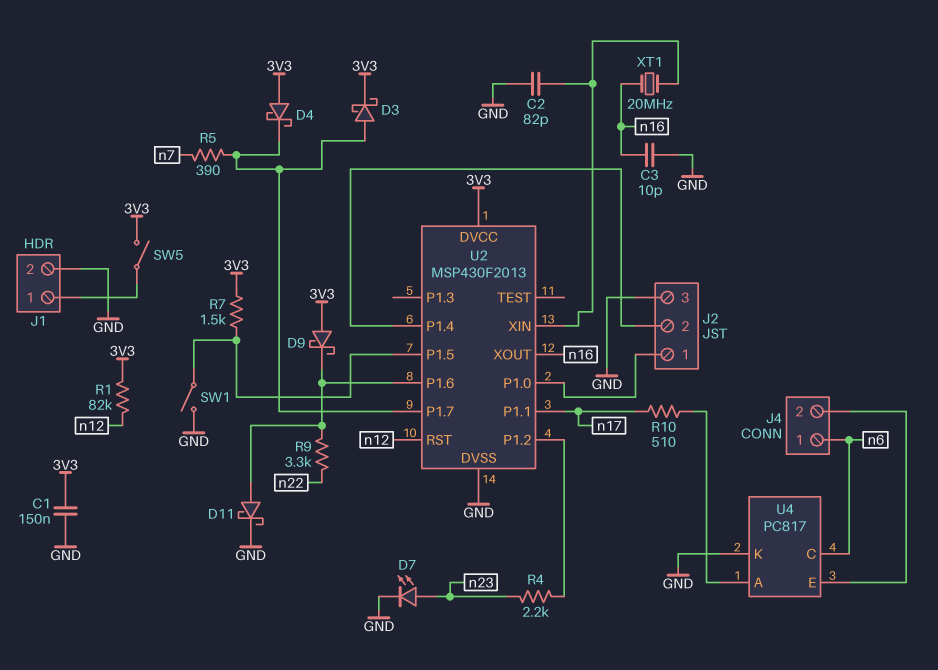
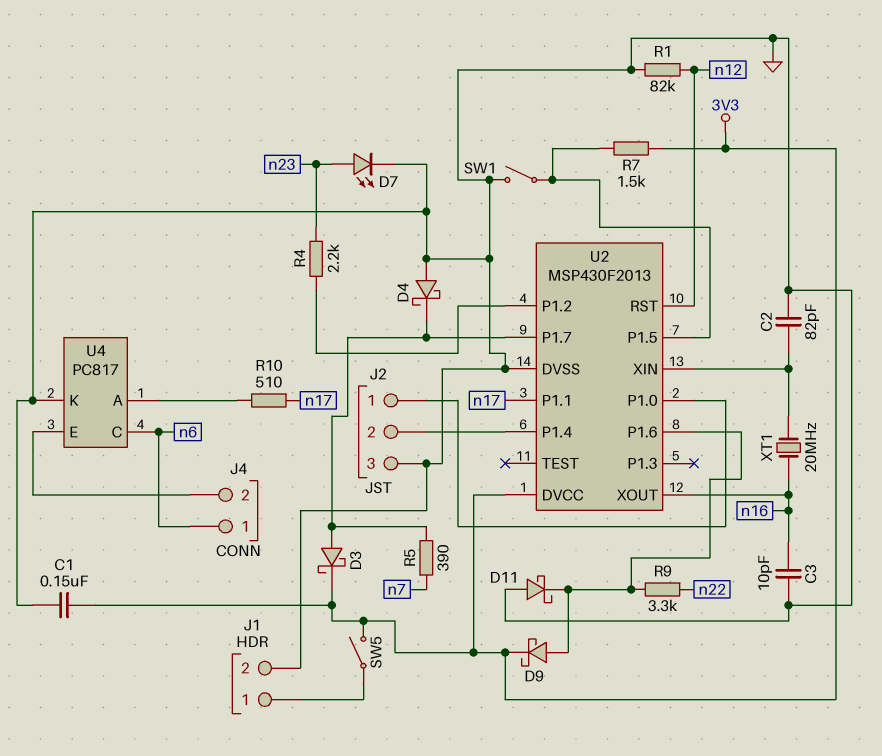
D4: schottky (A 3V3, K U2/P1.7) -> schottky (A GND, K U2/P1.7)
D9: schottky (A 3V3, K U2/P1.6) -> schottky (A U2/P1.6, K 3V3)
D11: schottky (A U2/P1.6, K GND) -> schottky (A GND, K U2/P1.6)
R1: 82k (3V3, n12) -> 82k (GND, n12)

